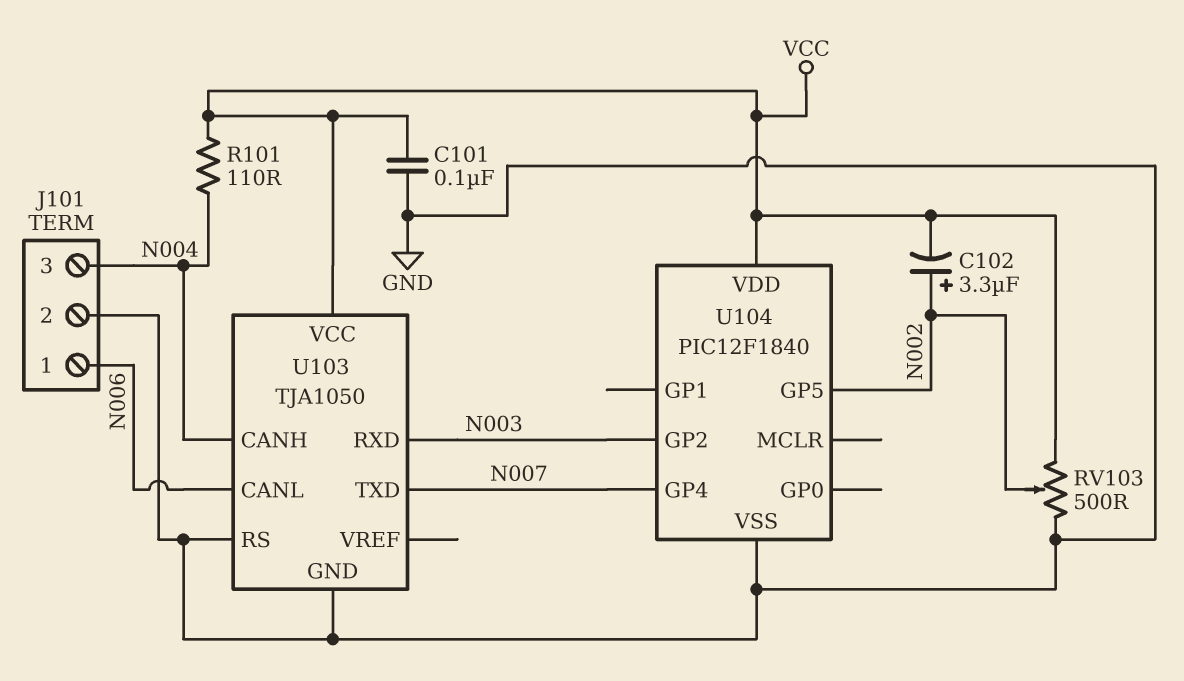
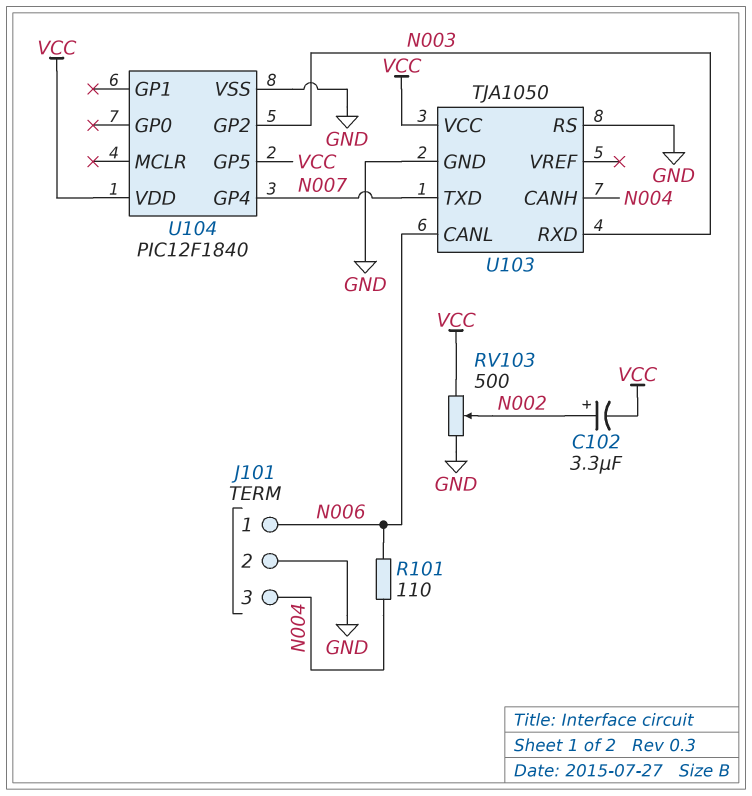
C101: 100nF (GND, VCC) -> none
R101: 110 (N004, VCC) -> 110 (N004, N006)
U104 pin GP5: N002 -> VCC

